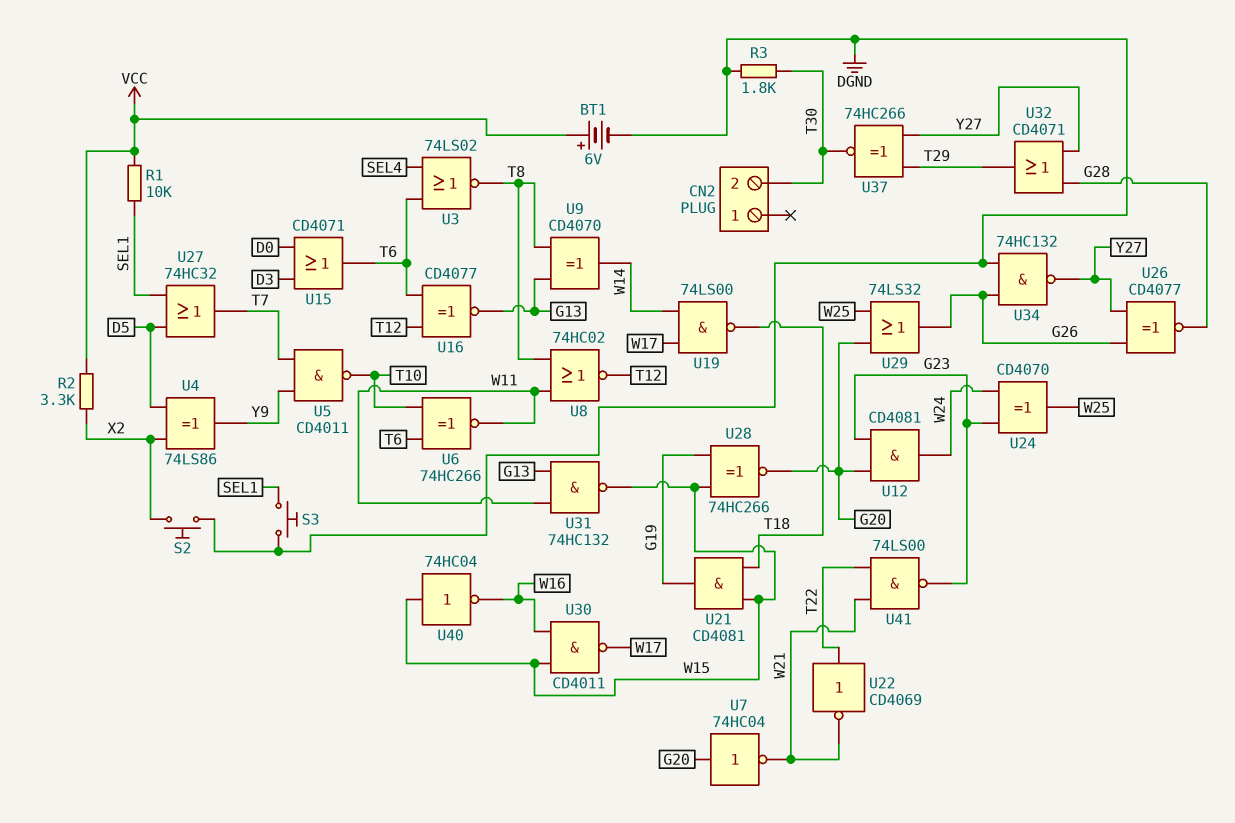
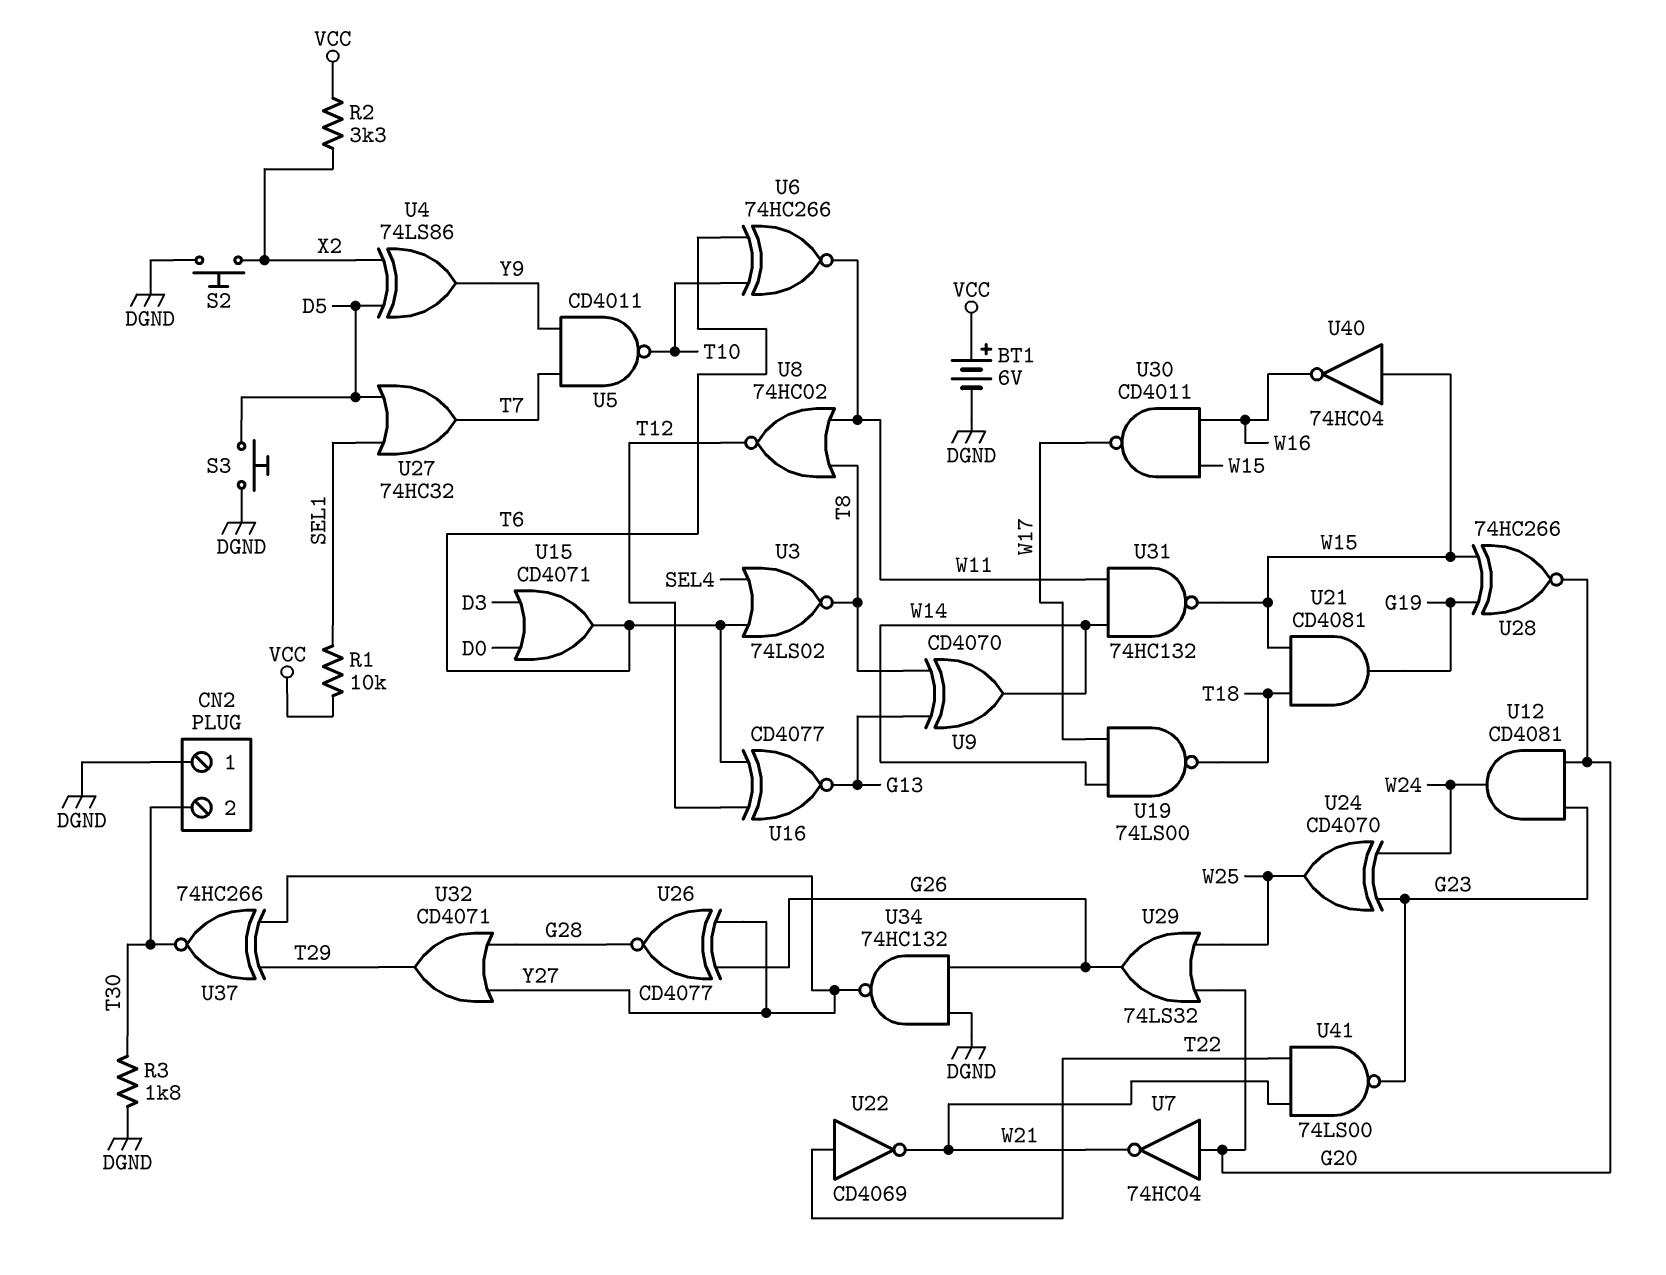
CN2 pin 1: none -> DGND
S3: button (DGND, SEL1) -> button (D5, DGND)
U31: NAND 74HC132 (in G13, in W11, out W15) -> NAND 74HC132 (in W11, in W14, out W15)

